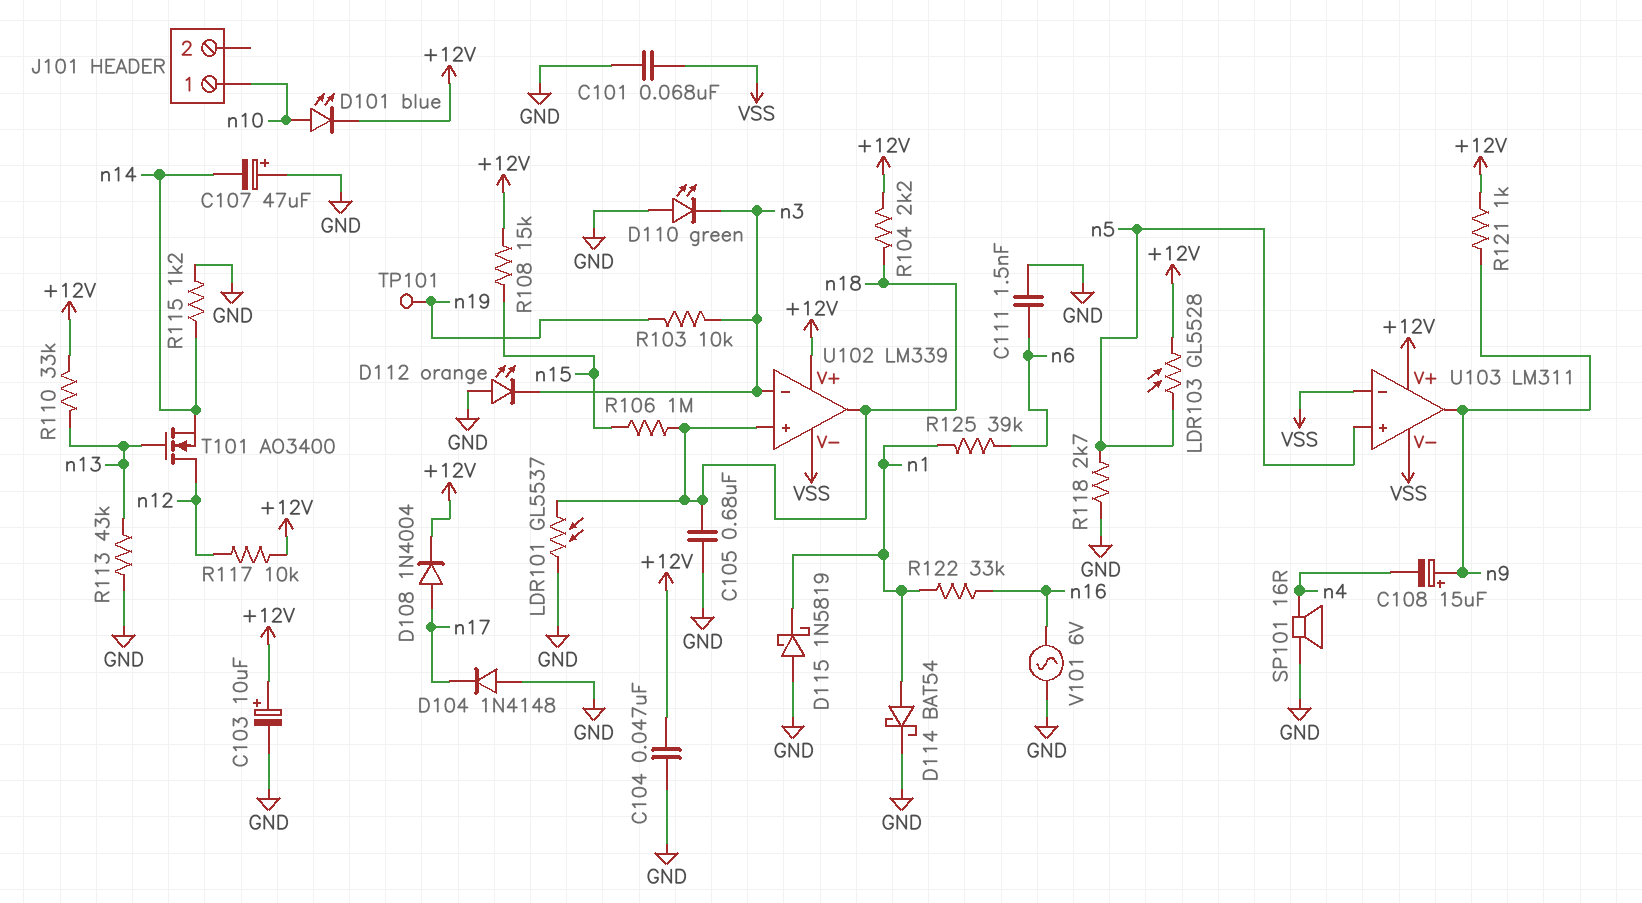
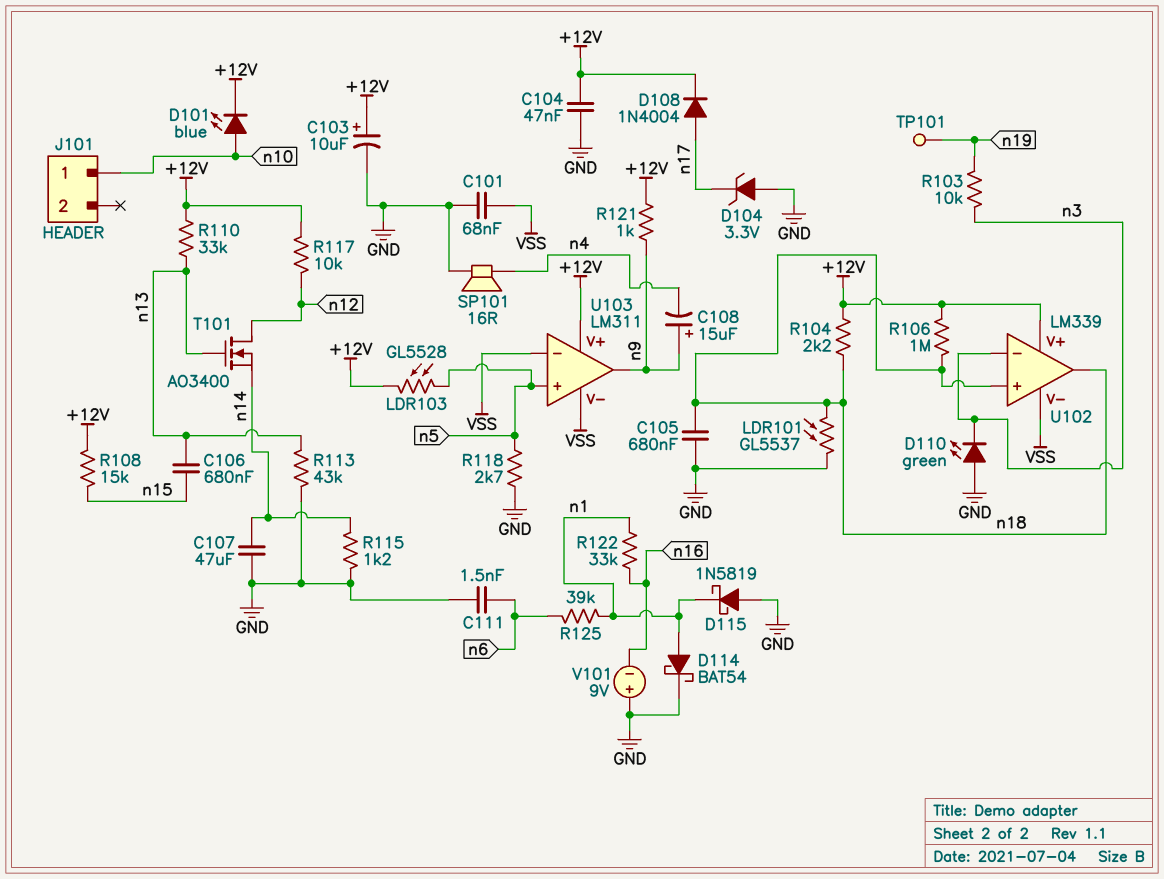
C106: none -> 680nF (n13, n15)
C107: 47uF (plus GND, minus n14) -> 47uF (GND, n14)
D104: diode 1N4148 (A GND, K n17) -> zener 3.3V (A GND, K n17)
D112: LED orange (A GND, K n3) -> none
R106: 1M (n15, n18) -> 1M (+12V, n18)
V101: AC 6V (GND, n16) -> 9V (plus GND, minus n16)

